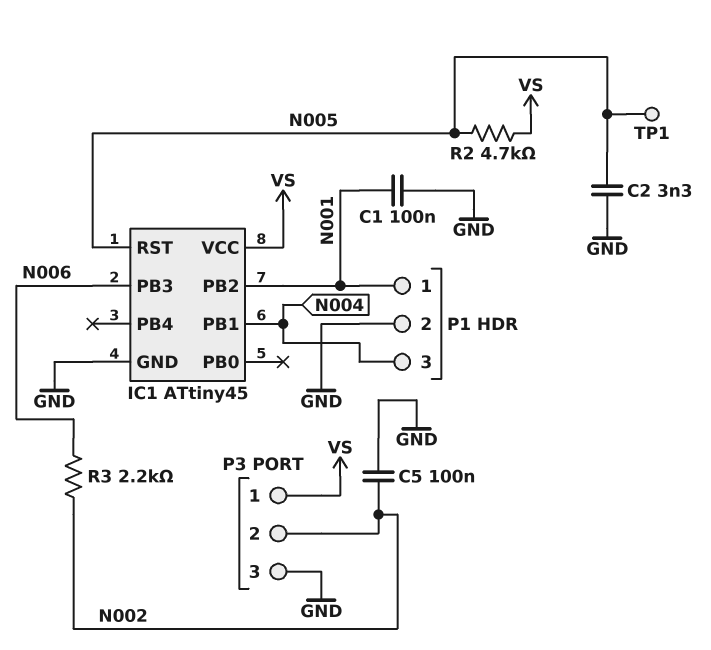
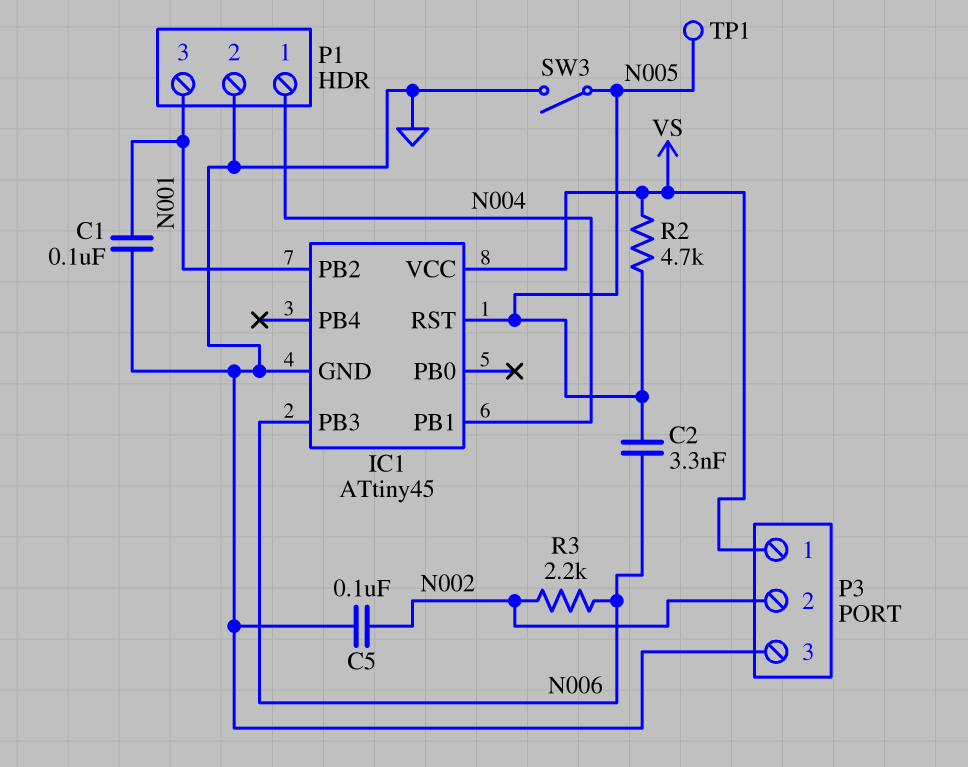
C2: 3.3nF (GND, N005) -> 3.3nF (N005, N006)
P1 pin 1: N001 -> N004
P1 pin 3: N004 -> N001
SW3: none -> switch (GND, N005)

